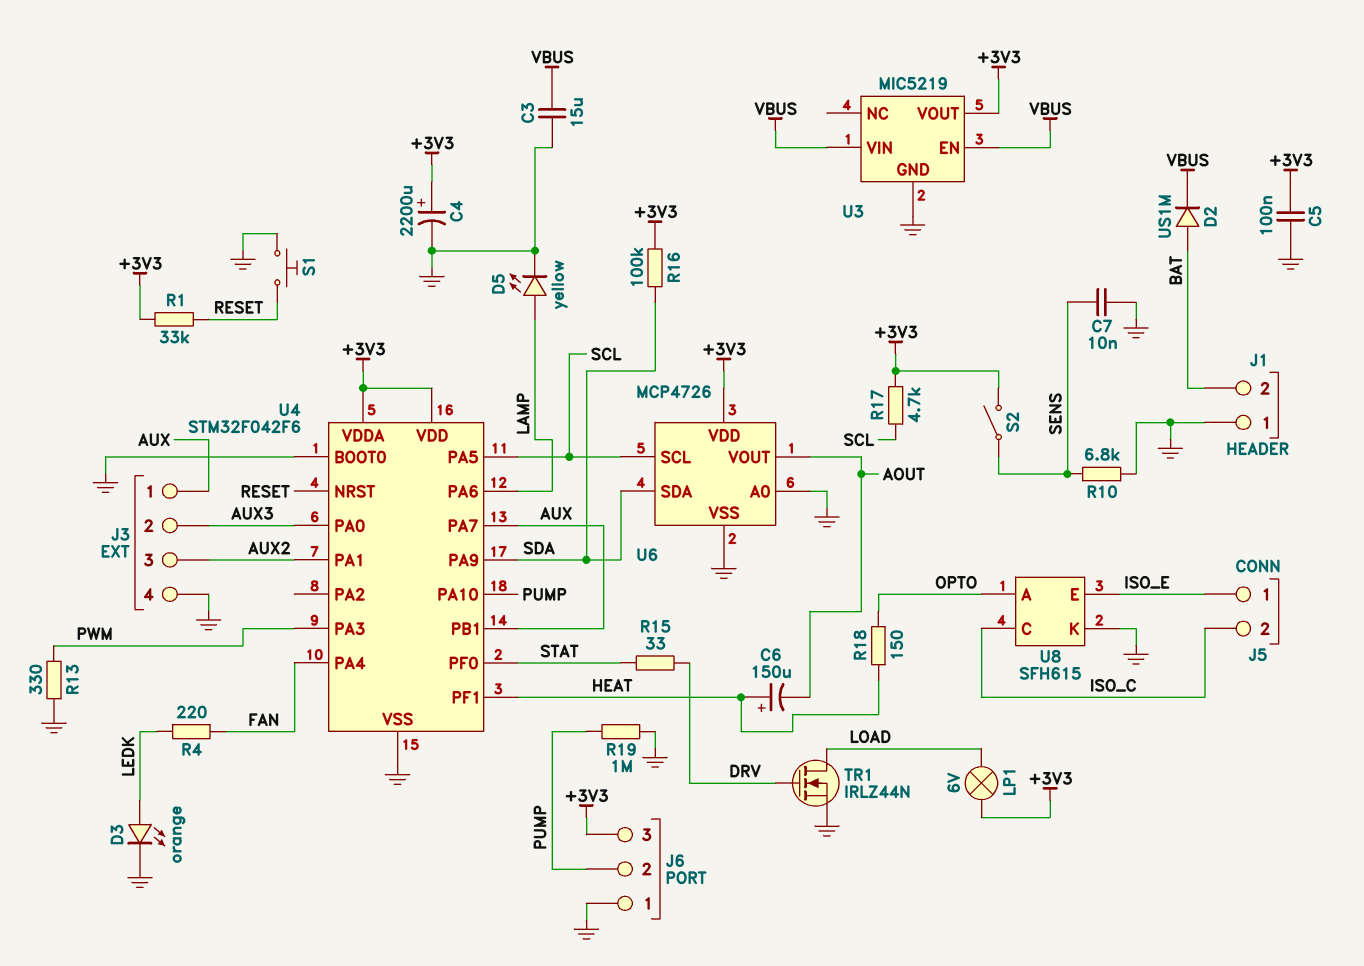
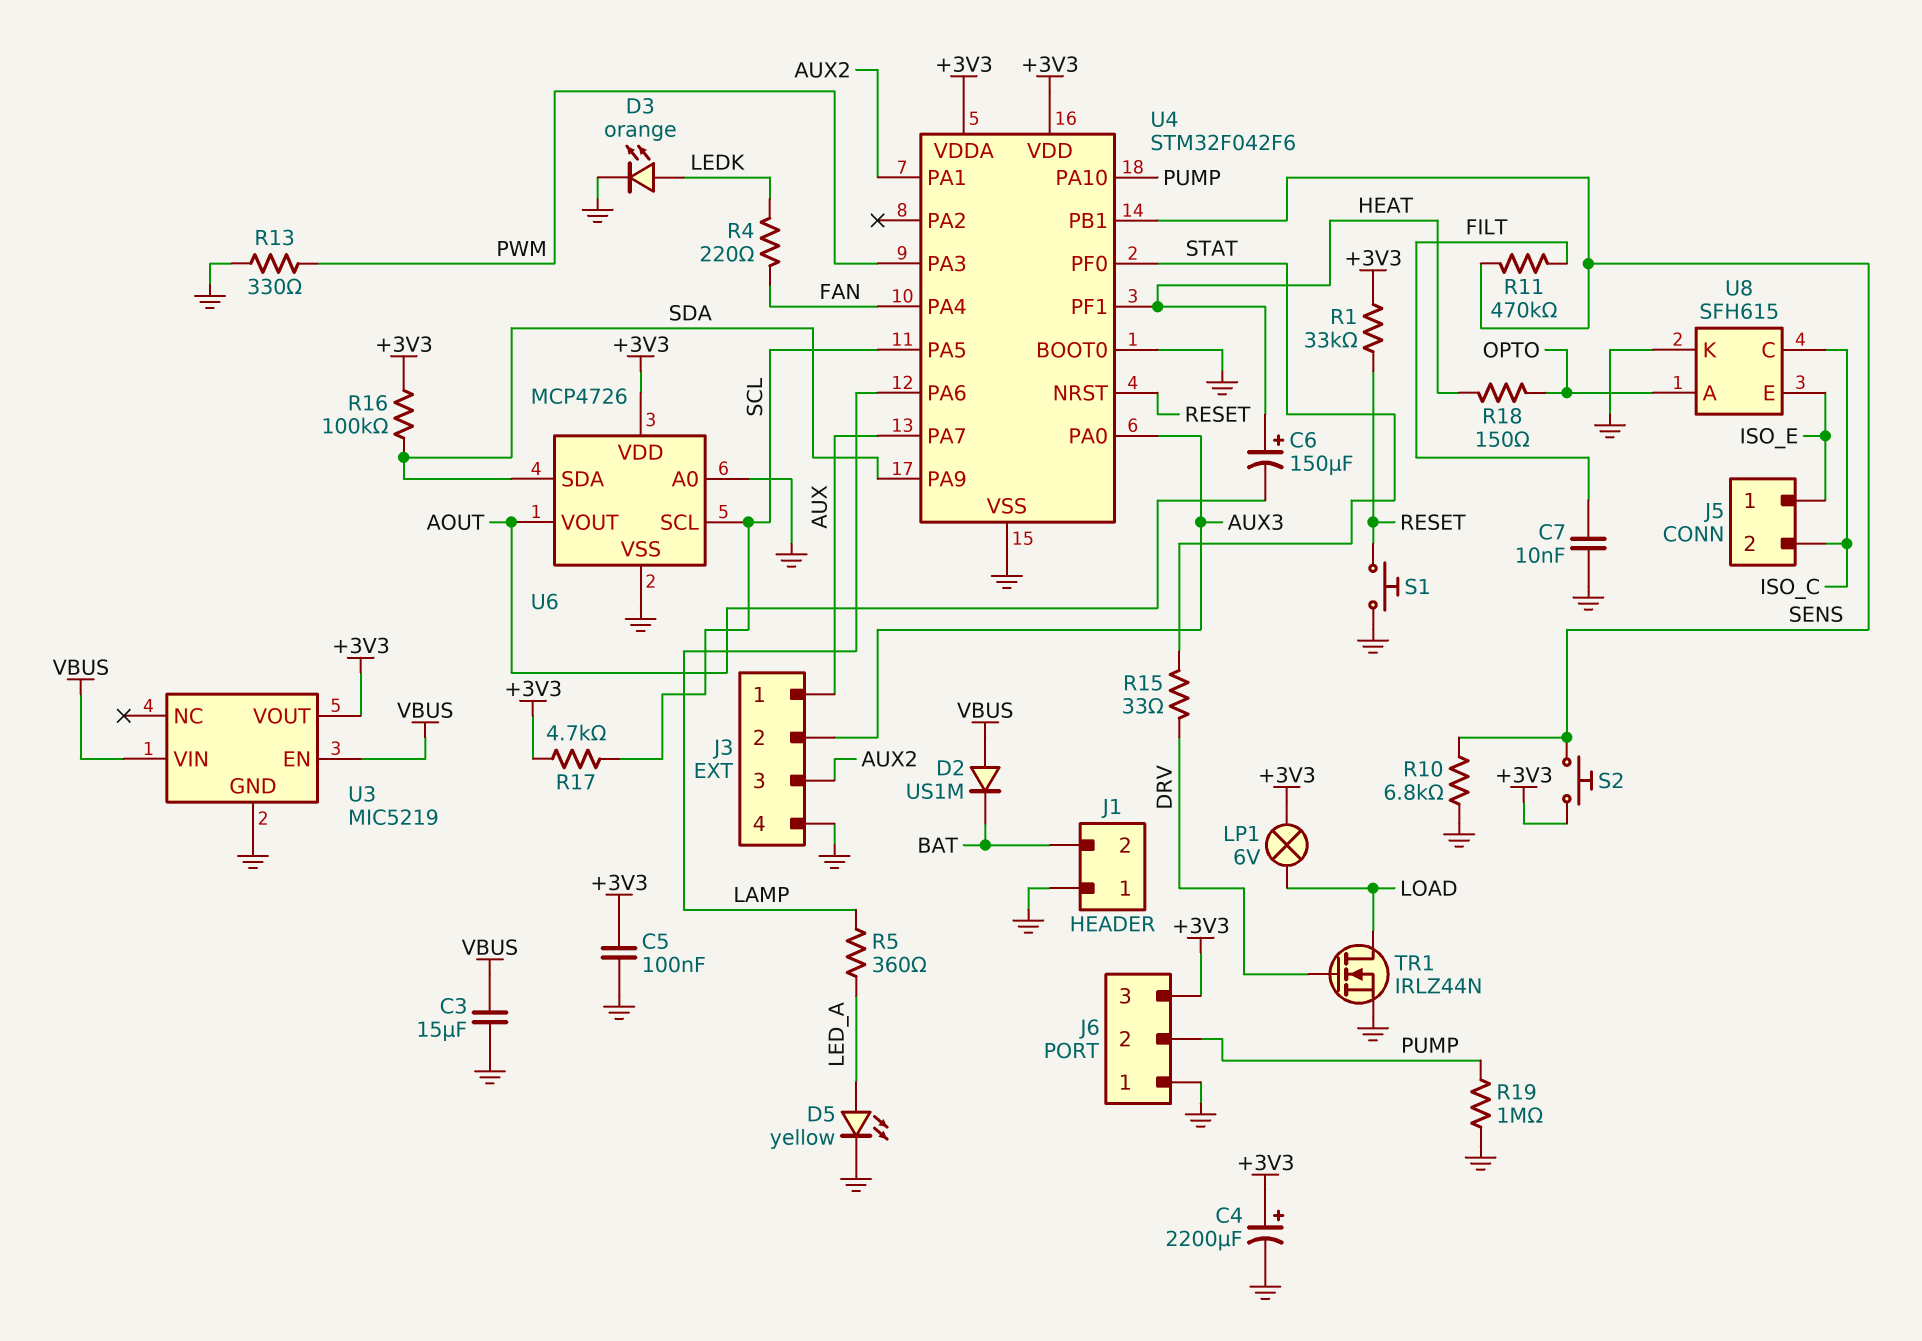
C7: 10nF (GND, SENS) -> 10nF (FILT, GND)
D2: diode US1M (A BAT, K VBUS) -> diode US1M (A VBUS, K BAT)
D5: LED yellow (A LAMP, K GND) -> LED yellow (A LED_A, K GND)
R5: none -> 360 (LAMP, LED_A)
R11: none -> 470k (FILT, SENS)
S2: switch (+3V3, SENS) -> button (+3V3, SENS)
U4 pin PB1: AUX -> SENS

